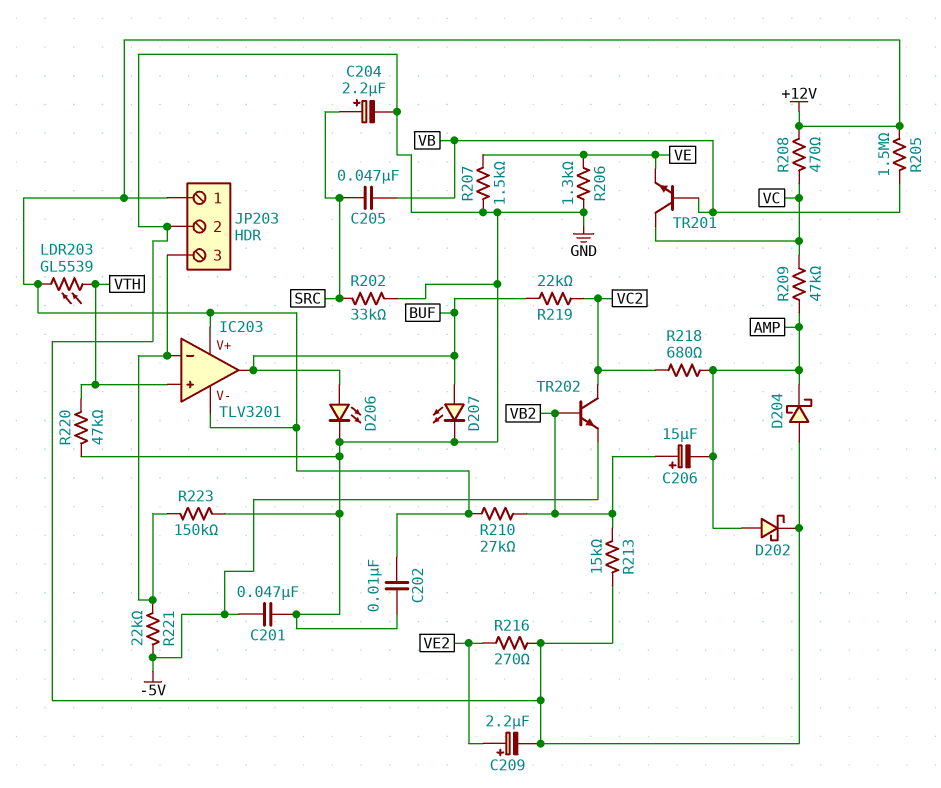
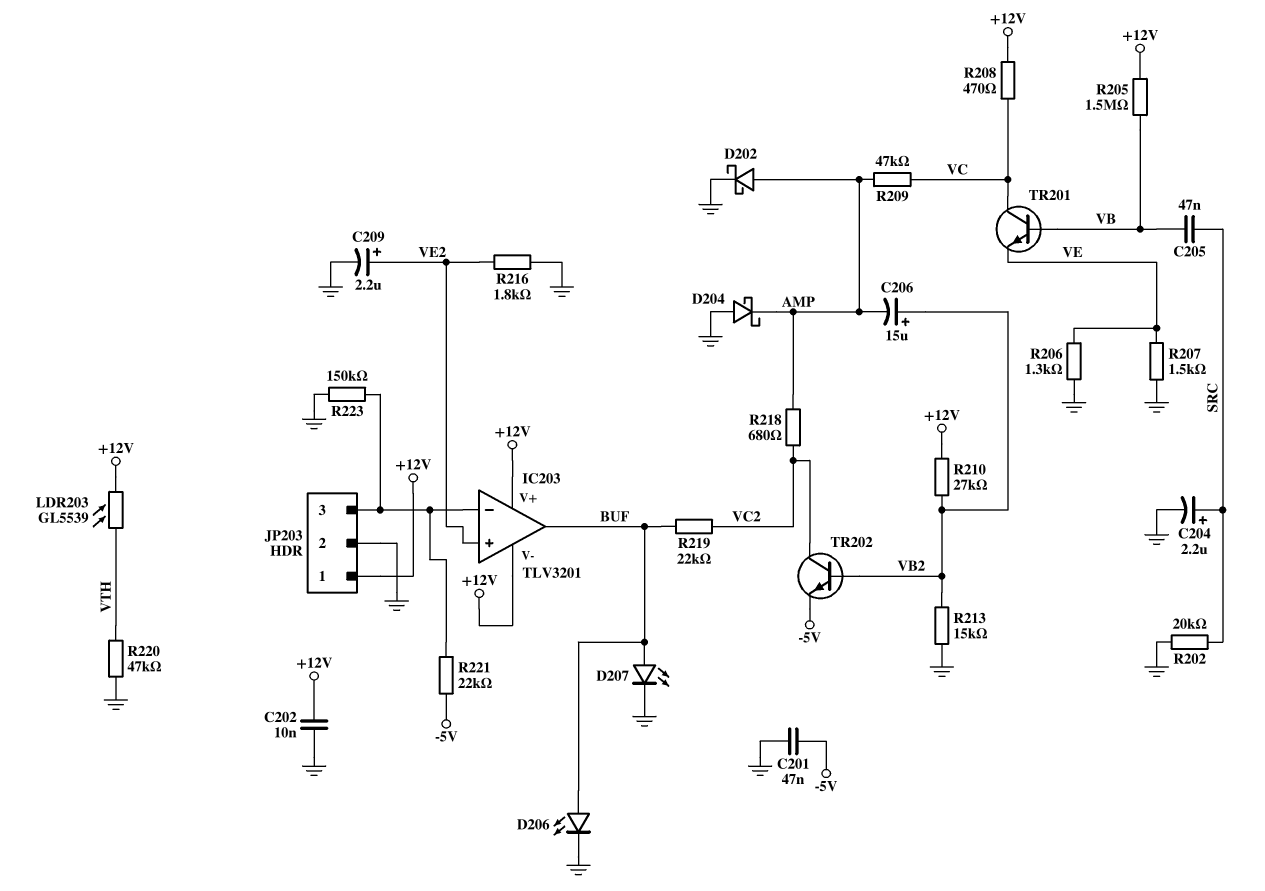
IC203 pin in+: VTH -> VE2
R202: 33k (GND, SRC) -> 20k (GND, SRC)
R216: 270 (GND, VE2) -> 1.8k (GND, VE2)

